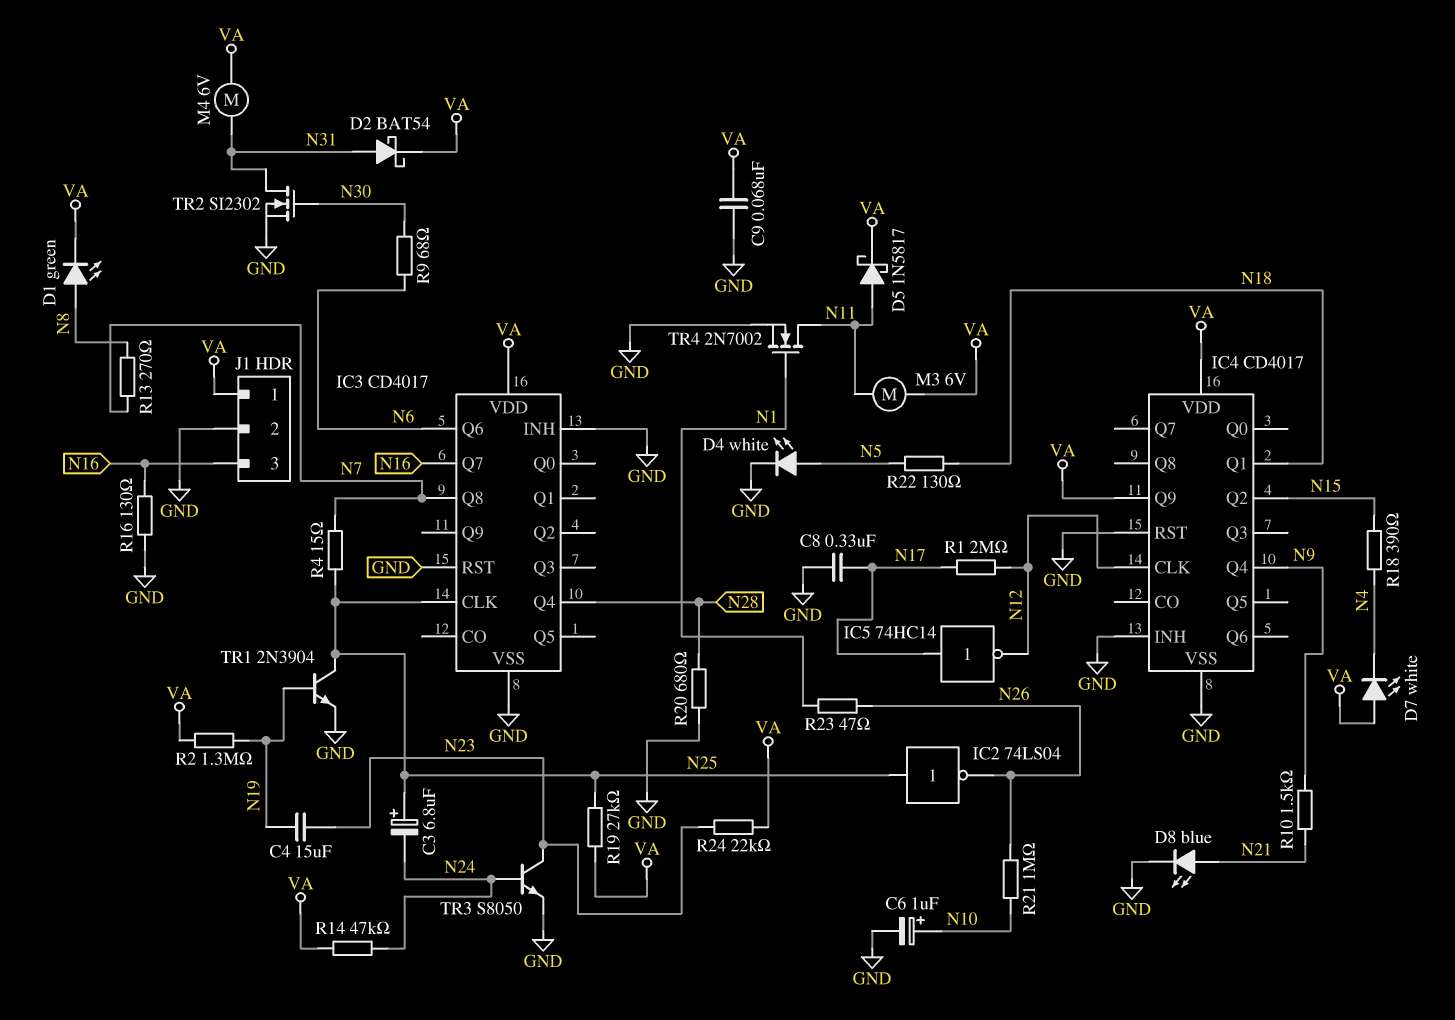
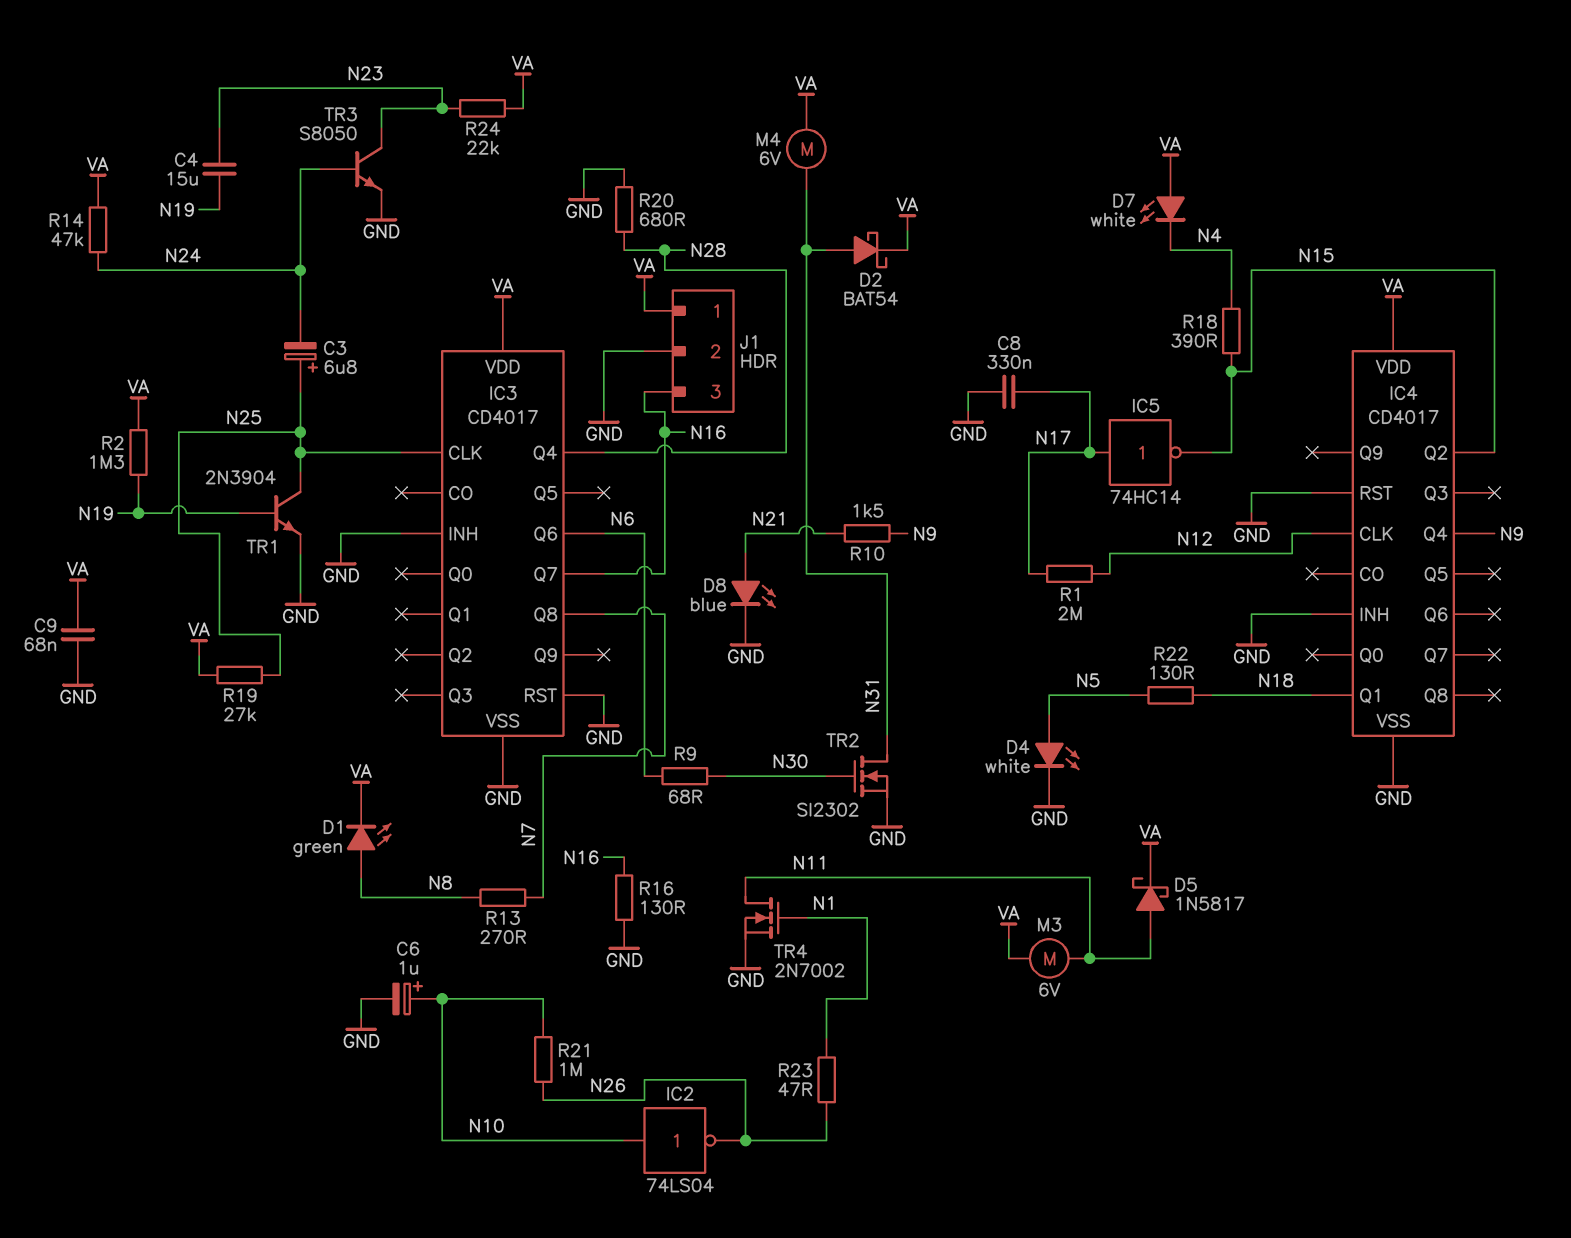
IC2: NOT 74LS04 (in N25, out N26) -> NOT 74LS04 (in N10, out N26)
IC4 pin Q9: VA -> none
IC5: NOT 74HC14 (in N17, out N12) -> NOT 74HC14 (in N17, out N15)
R4: 15 (N7, N25) -> none

